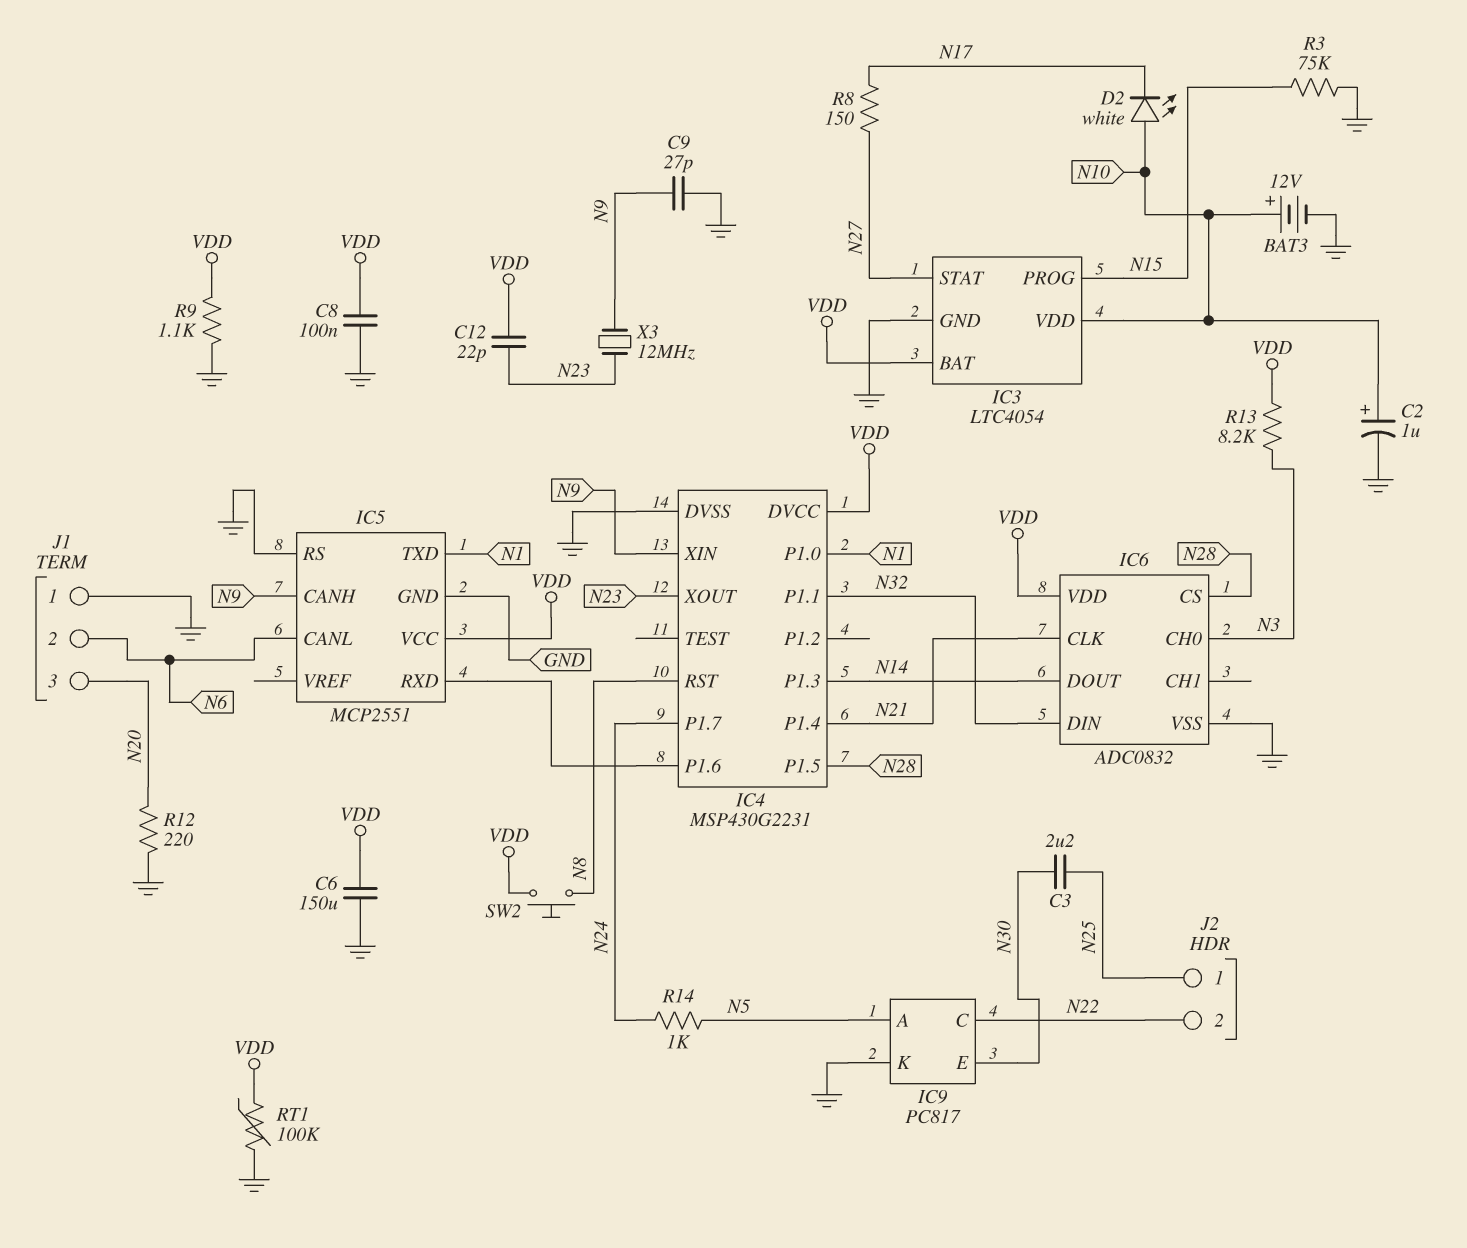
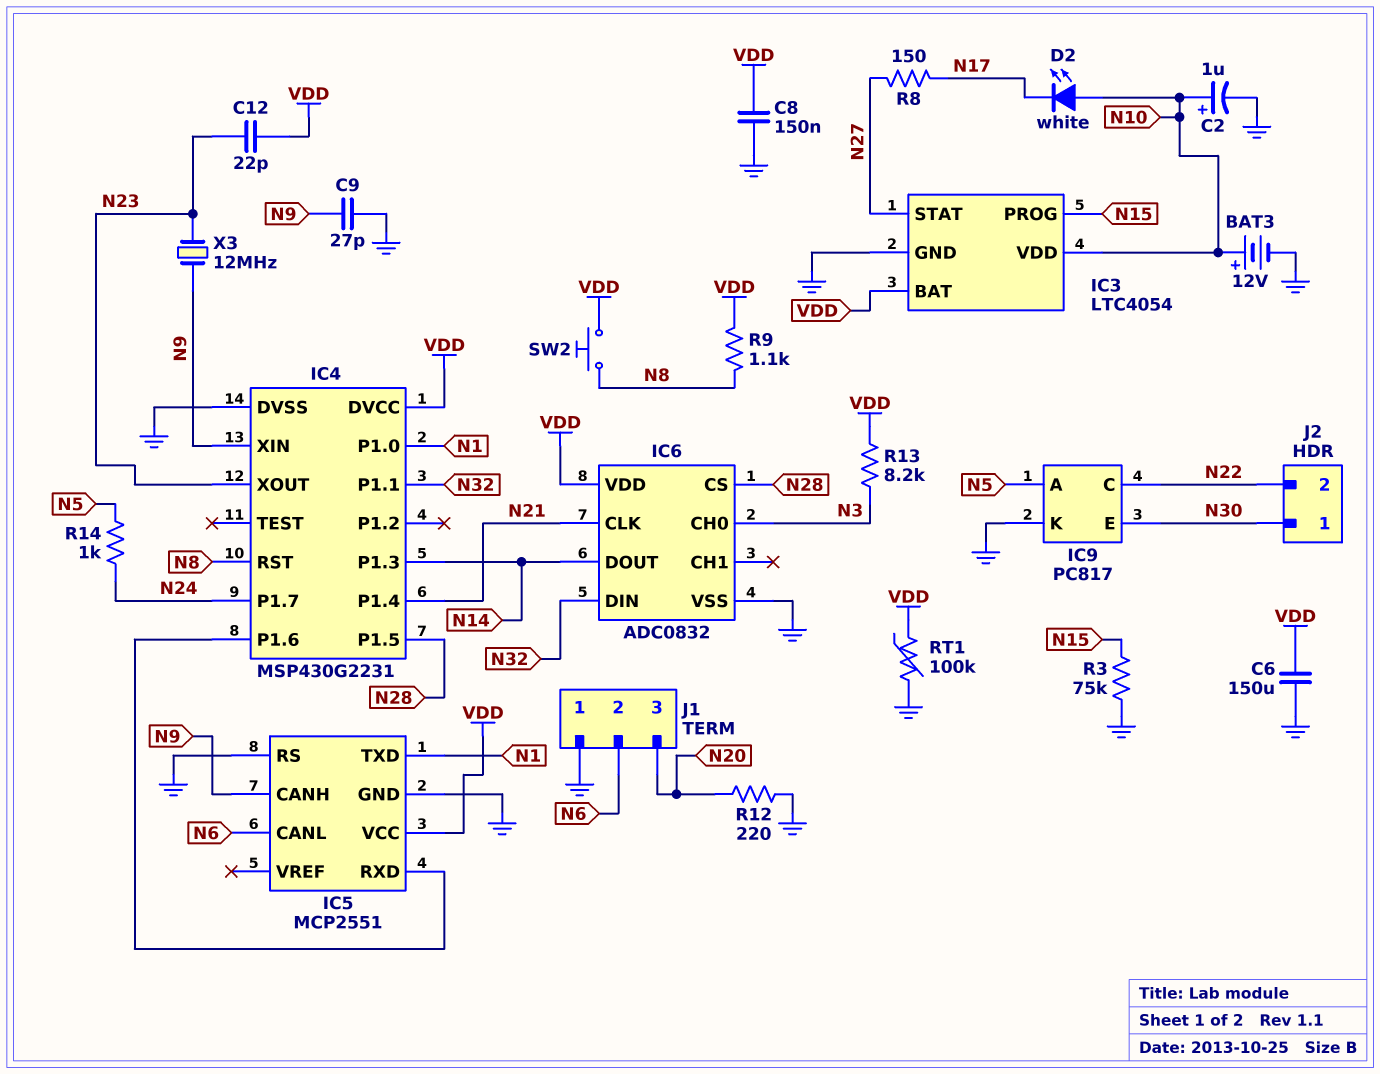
C3: 2.2uF (N25, N30) -> none
C8: 100nF (GND, VDD) -> 150nF (GND, VDD)
J2 pin 1: N25 -> N30
R9: 1.1k (GND, VDD) -> 1.1k (N8, VDD)

